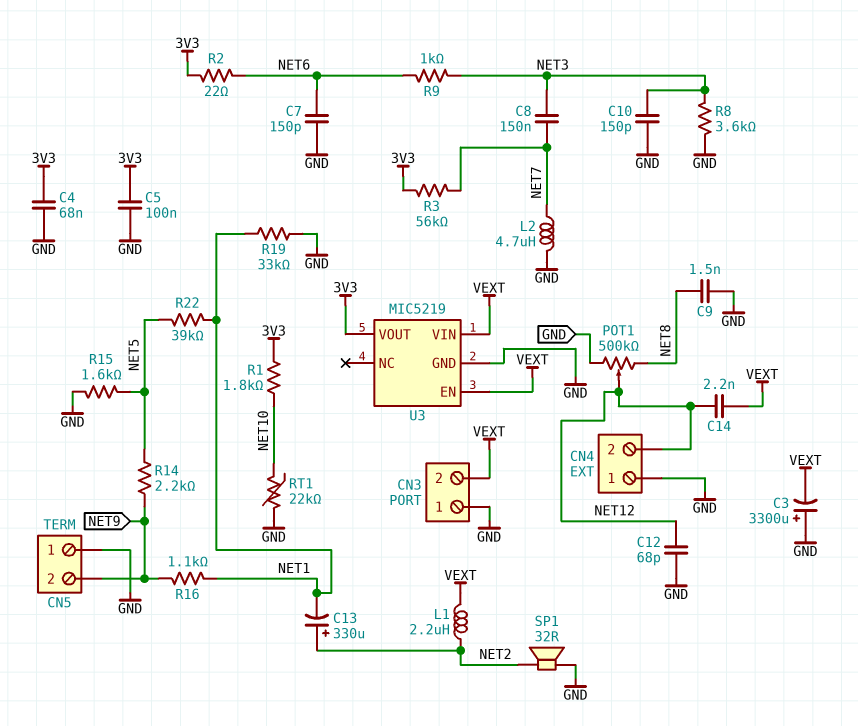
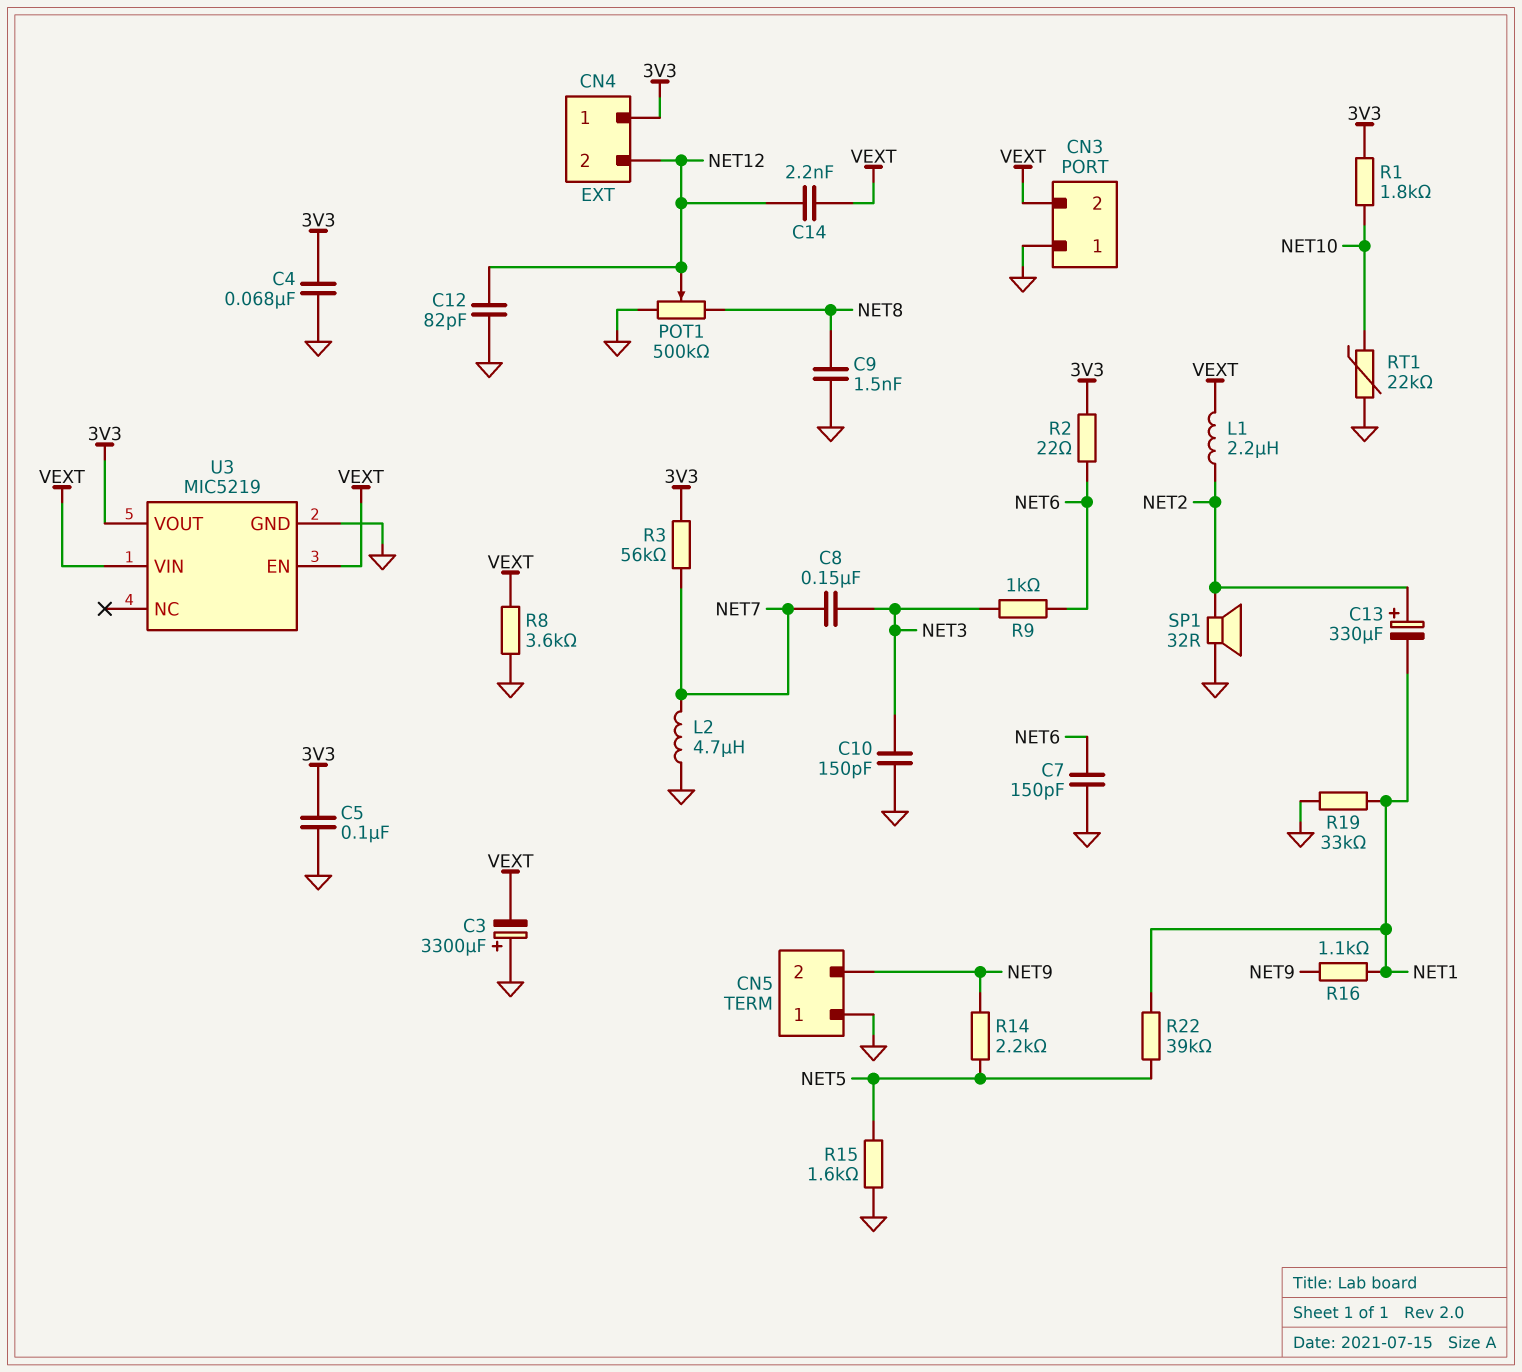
C12: 68pF (GND, NET12) -> 82pF (GND, NET12)
CN4 pin 1: GND -> 3V3
R8: 3.6k (GND, NET3) -> 3.6k (GND, VEXT)

